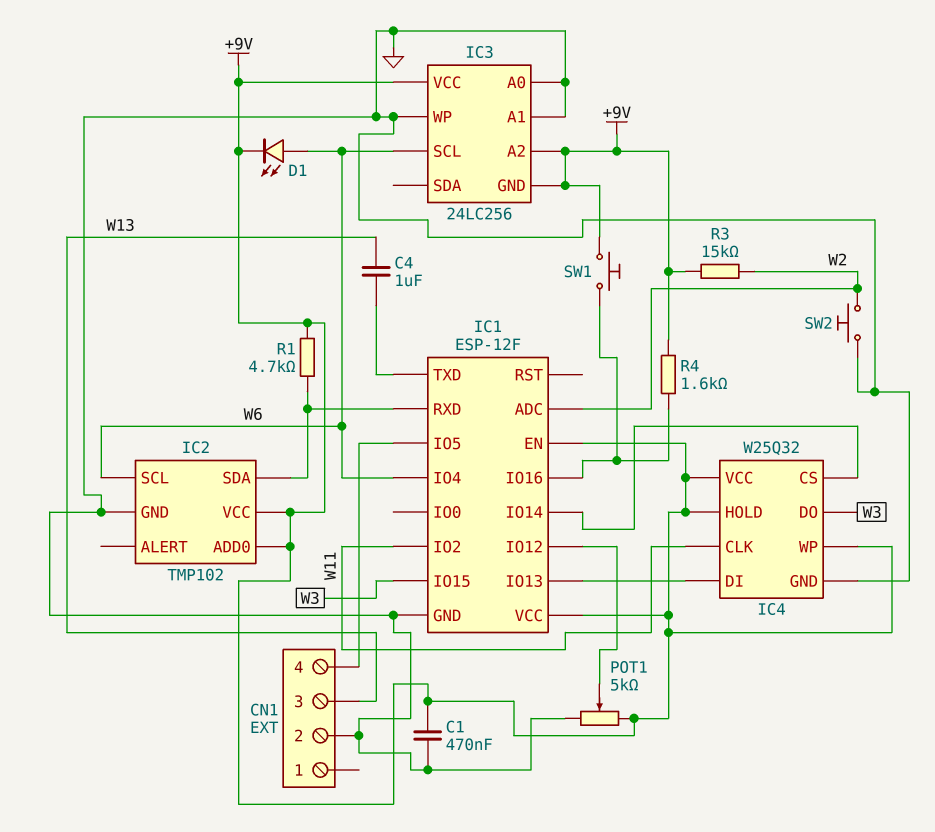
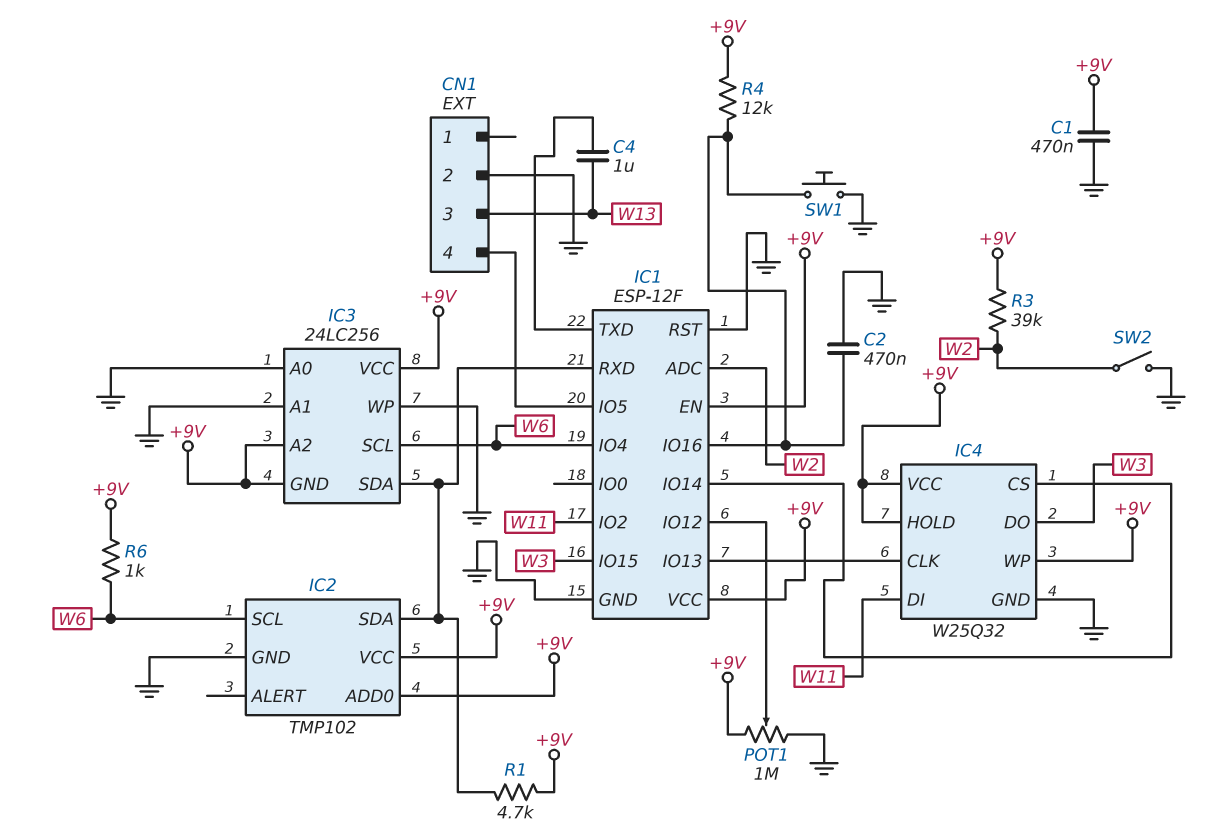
C2: none -> 470nF (GND, IC1/IO16)
D1: LED (A W6, K +9V) -> none
IC1 pin RST: none -> GND
IC3 pin SDA: none -> IC1/RXD
IC4 pin CLK: W11 -> IC1/IO13
IC4 pin DI: IC1/IO13 -> W11
POT1: 5k (+9V, GND, wiper IC1/IO12) -> 1M (+9V, GND, wiper IC1/IO12)
R3: 15k (+9V, W2) -> 39k (+9V, W2)
R4: 1.6k (+9V, IC1/IO16) -> 12k (+9V, IC1/IO16)
R6: none -> 1k (+9V, W6)
SW1: button (+9V, IC1/IO16) -> button (GND, IC1/IO16)
SW2: button (GND, W2) -> switch (GND, W2)

